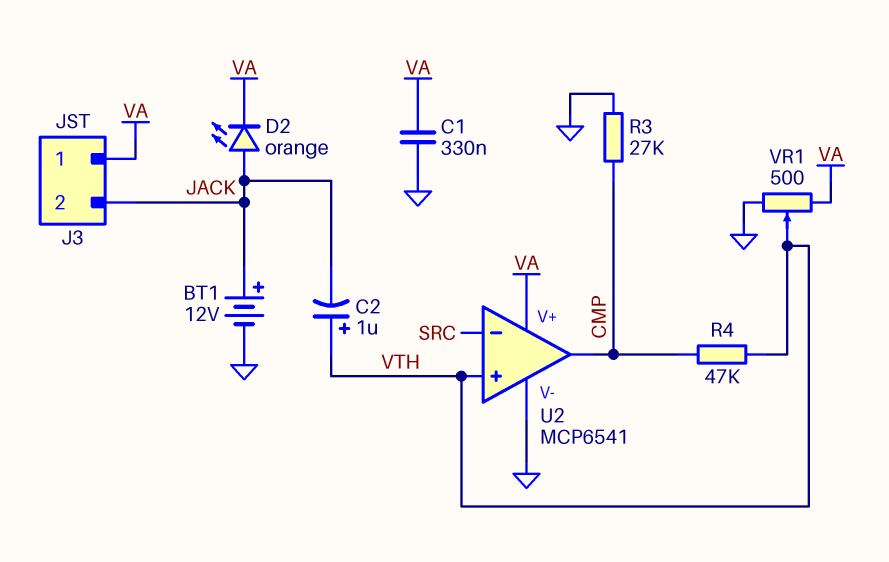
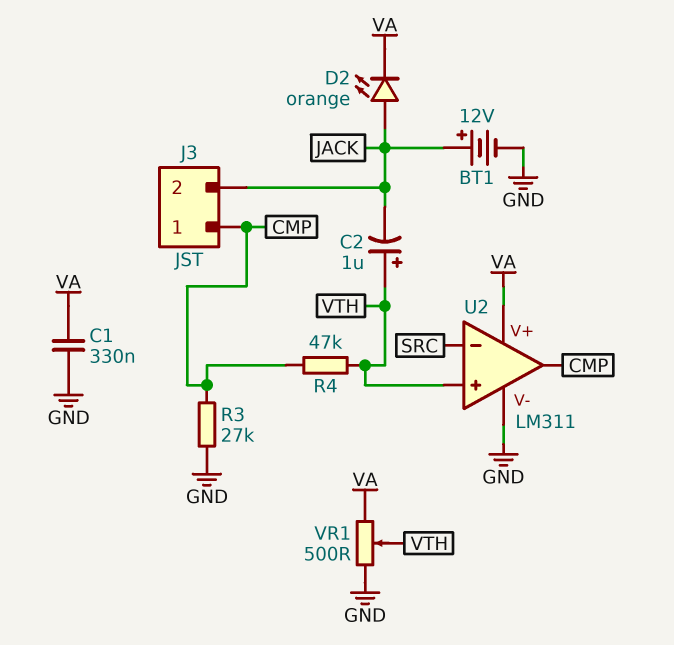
J3 pin 1: VA -> CMP
U2: MCP6541 -> LM311

